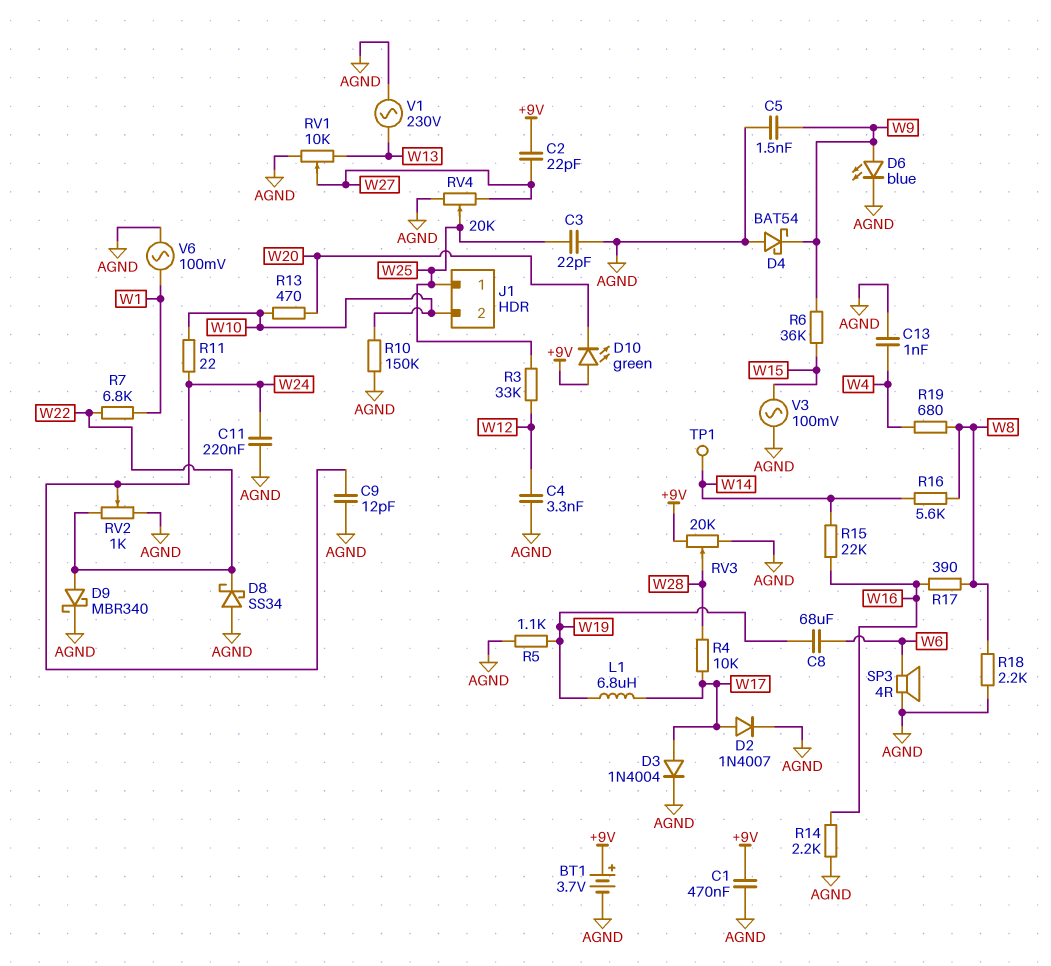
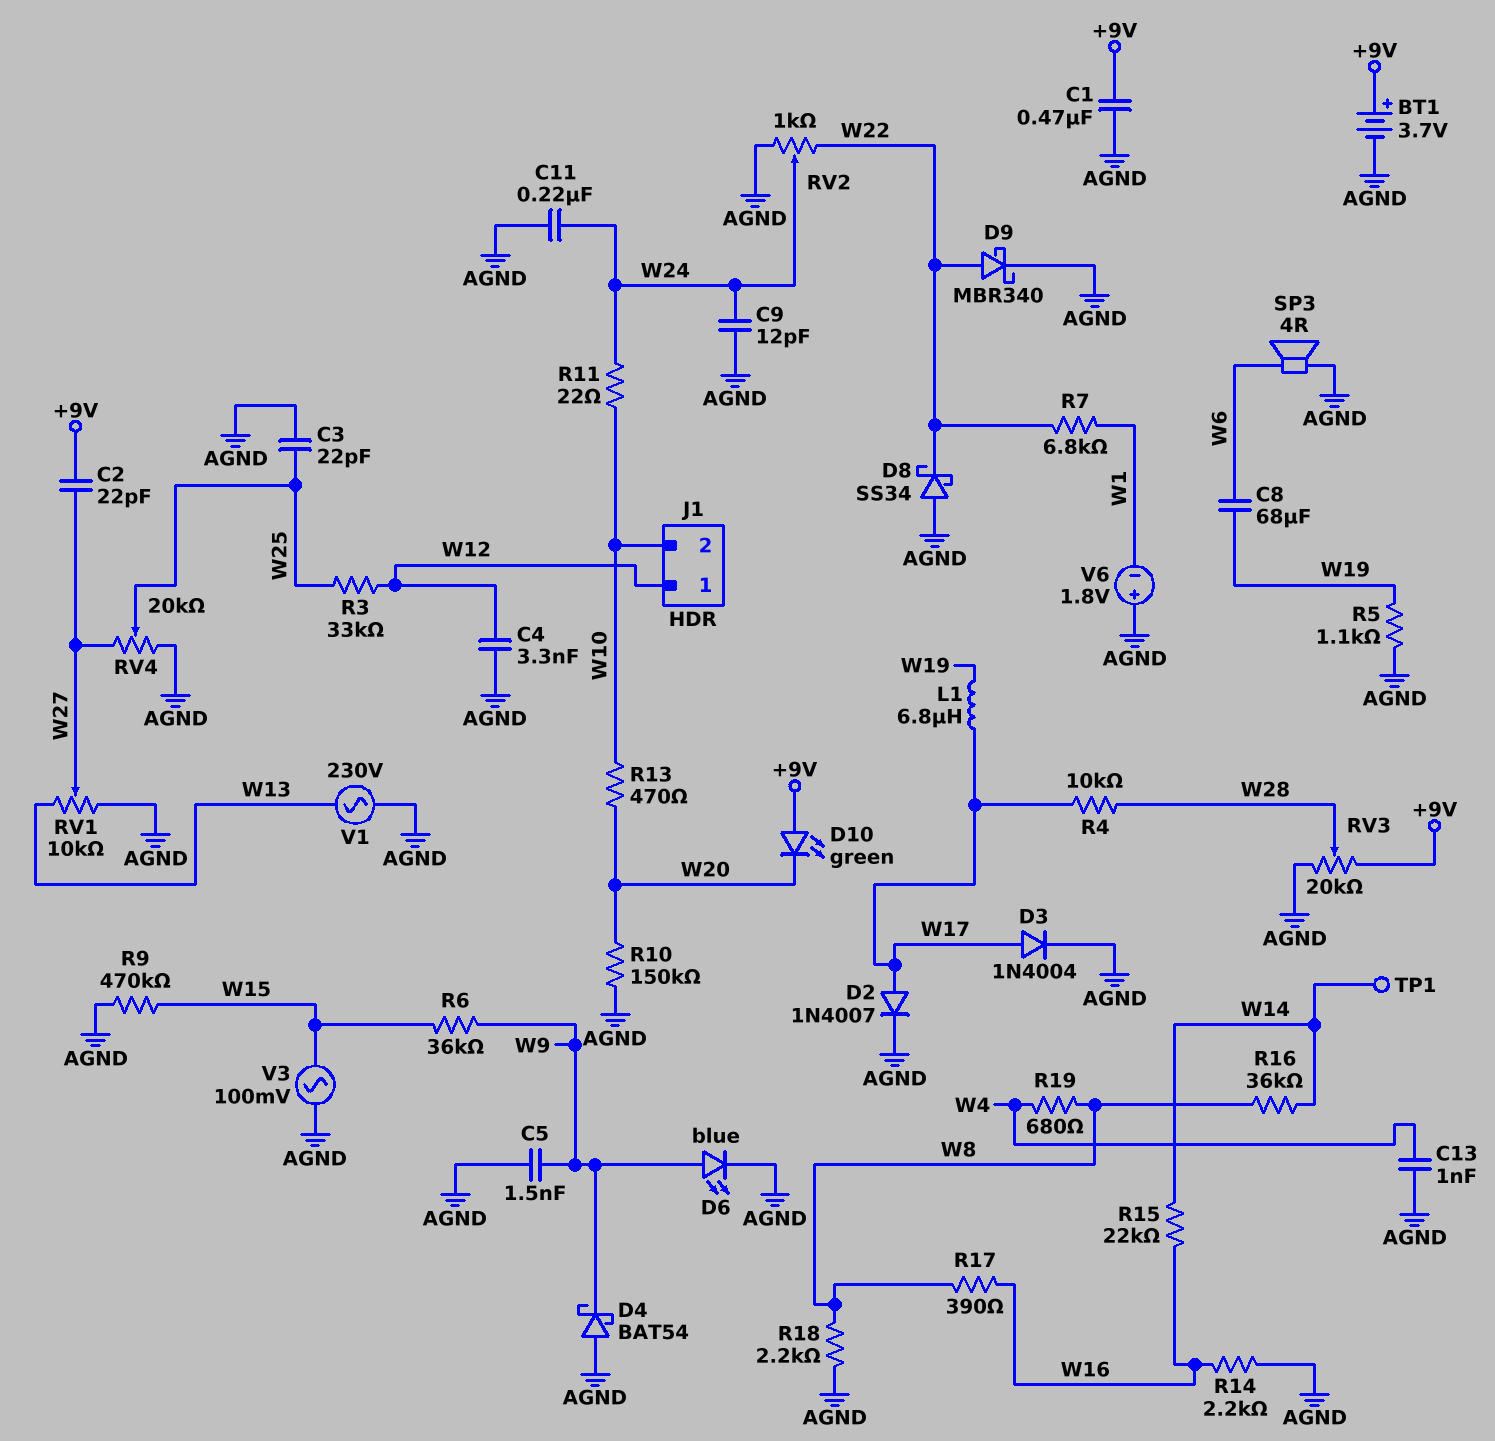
J1 pin 1: W25 -> W12
R9: none -> 470k (AGND, W15)
R10: 150k (AGND, W10) -> 150k (AGND, W20)
R16: 5.6k (W8, W14) -> 36k (W8, W14)
V6: AC 100mV (AGND, W1) -> 1.8V (plus AGND, minus W1)

